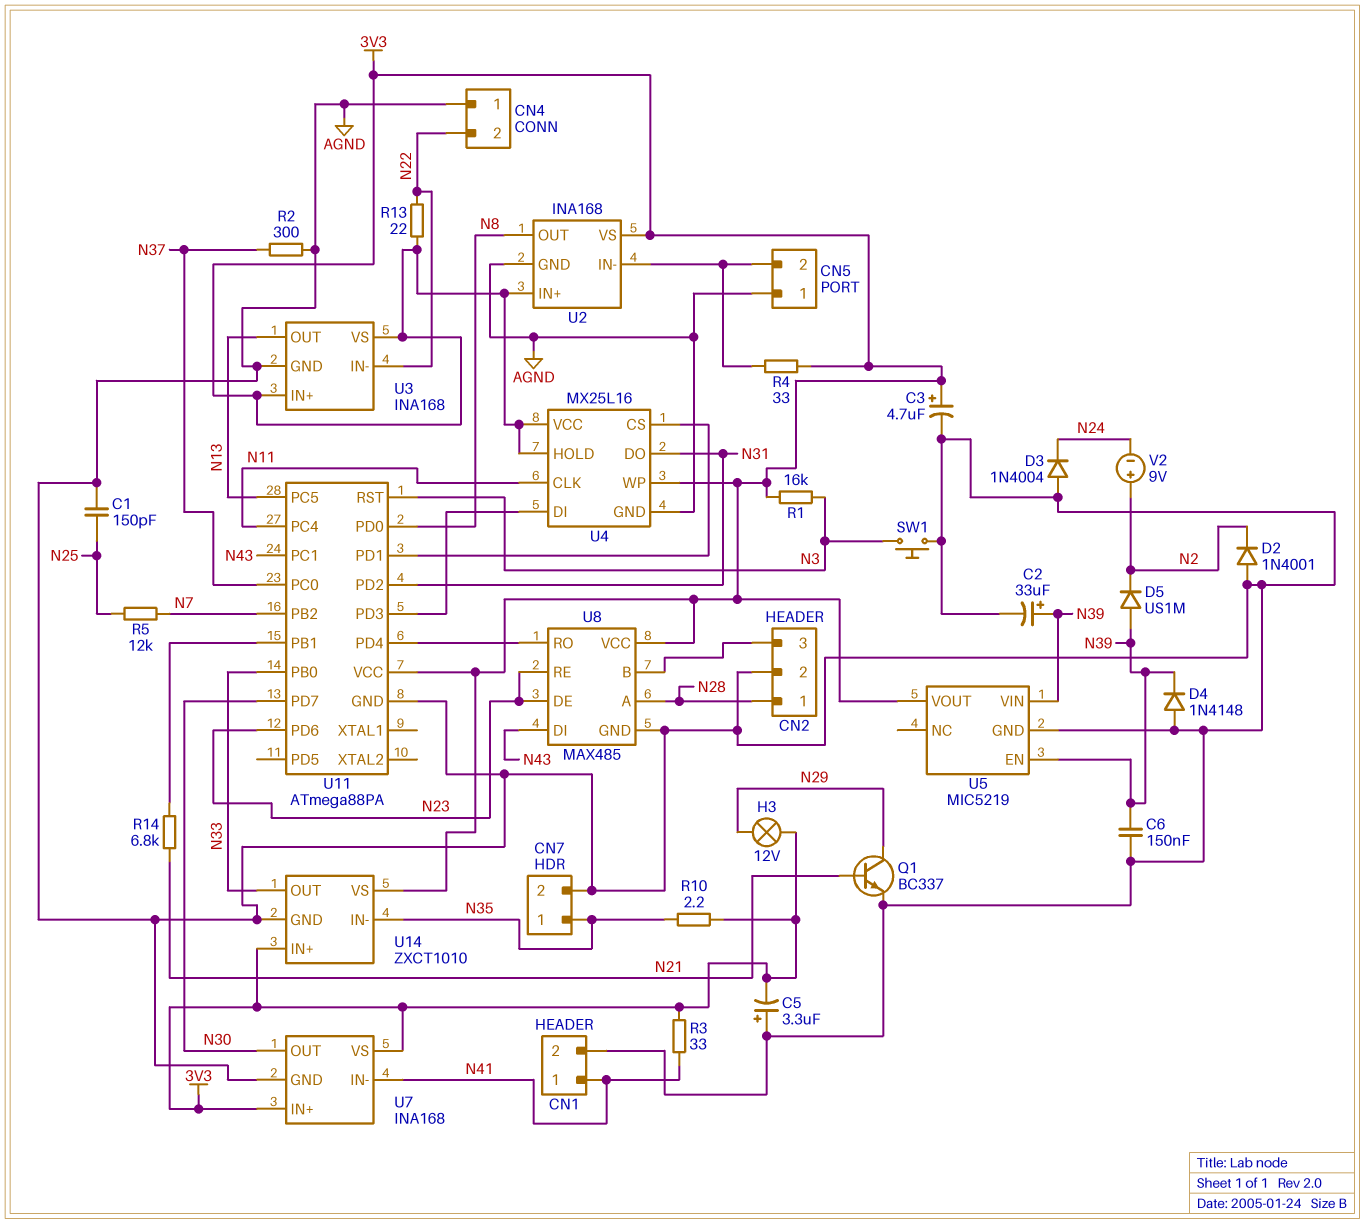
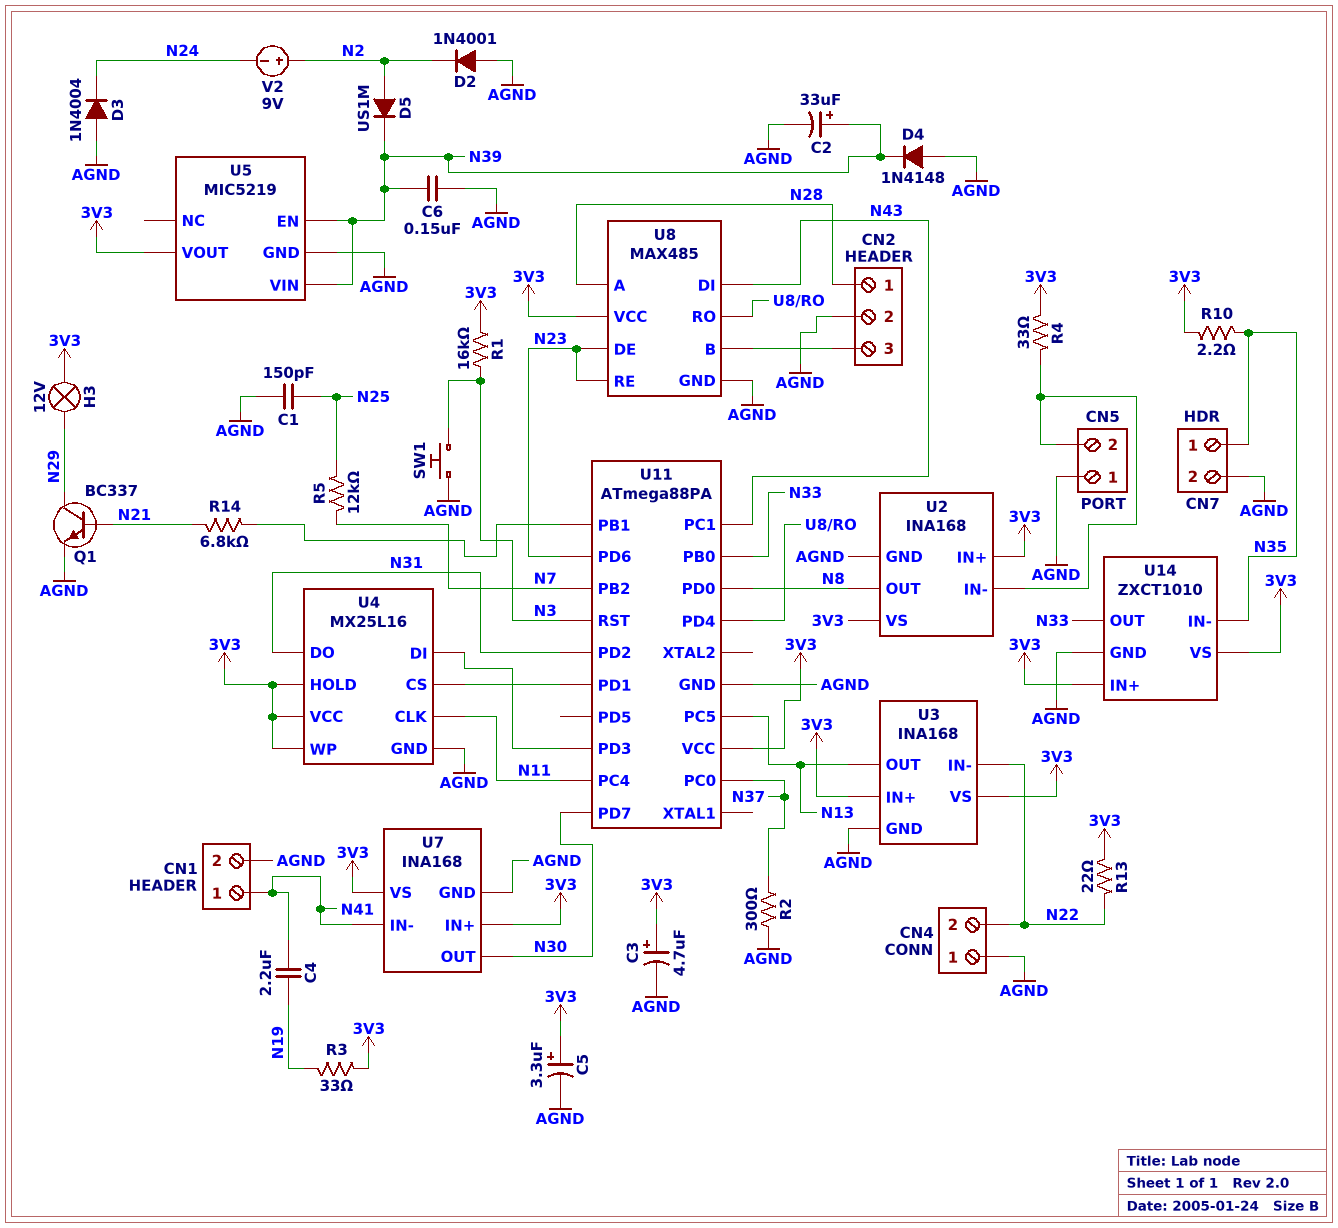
C4: none -> 2.2uF (N19, N41)
C5: 3.3uF (plus AGND, minus 3V3) -> 3.3uF (plus 3V3, minus AGND)
D5: diode US1M (A N39, K N2) -> diode US1M (A N2, K N39)
R3: 33 (3V3, N41) -> 33 (3V3, N19)

